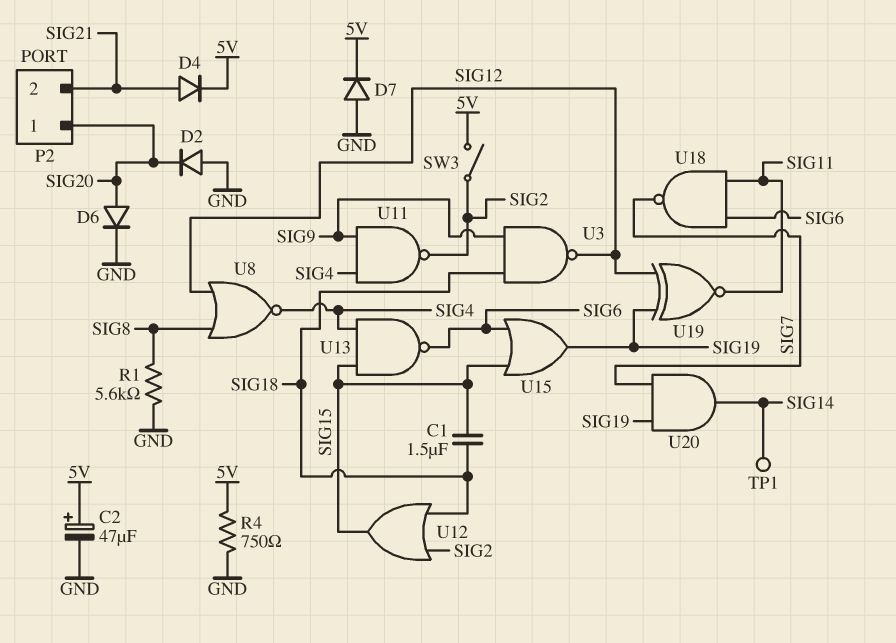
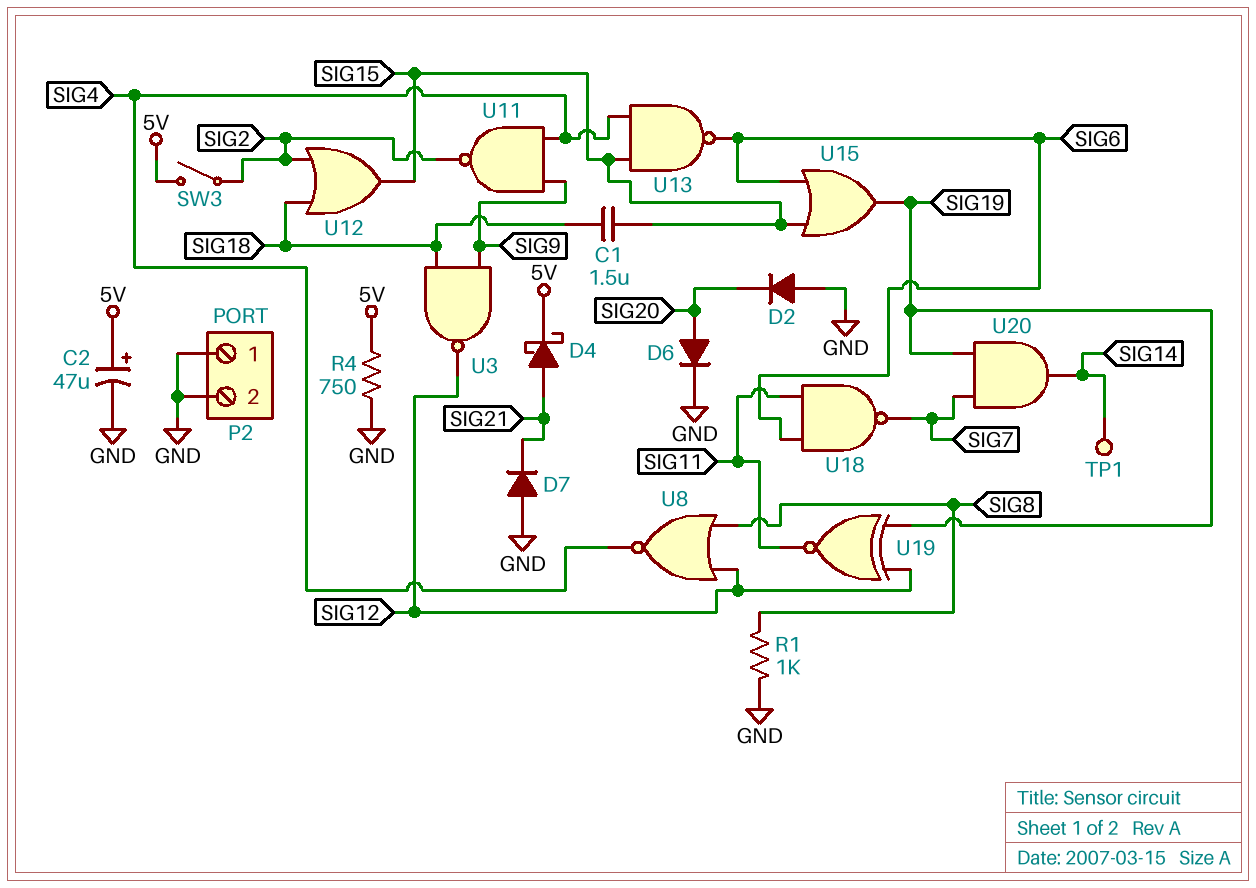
D4: diode (A SIG21, K 5V) -> schottky (A SIG21, K 5V)
D7: diode (A GND, K 5V) -> diode (A GND, K SIG21)
P2 pin 1: SIG20 -> GND
P2 pin 2: SIG21 -> GND
R1: 5.6k (GND, SIG8) -> 1k (GND, SIG8)

